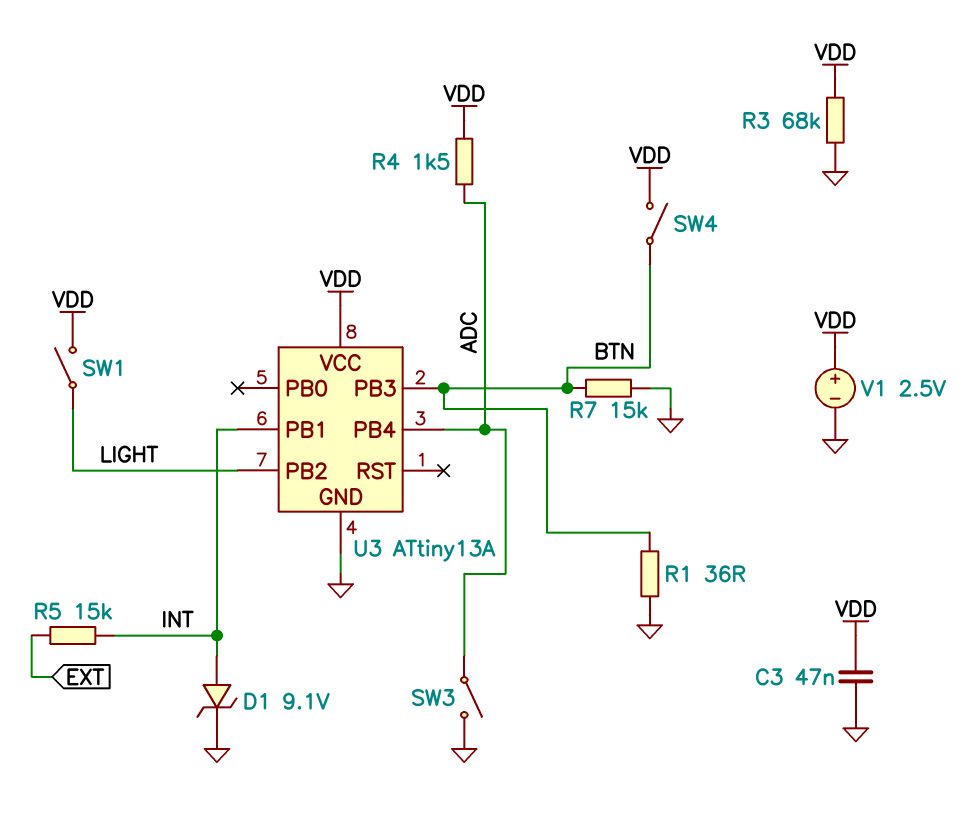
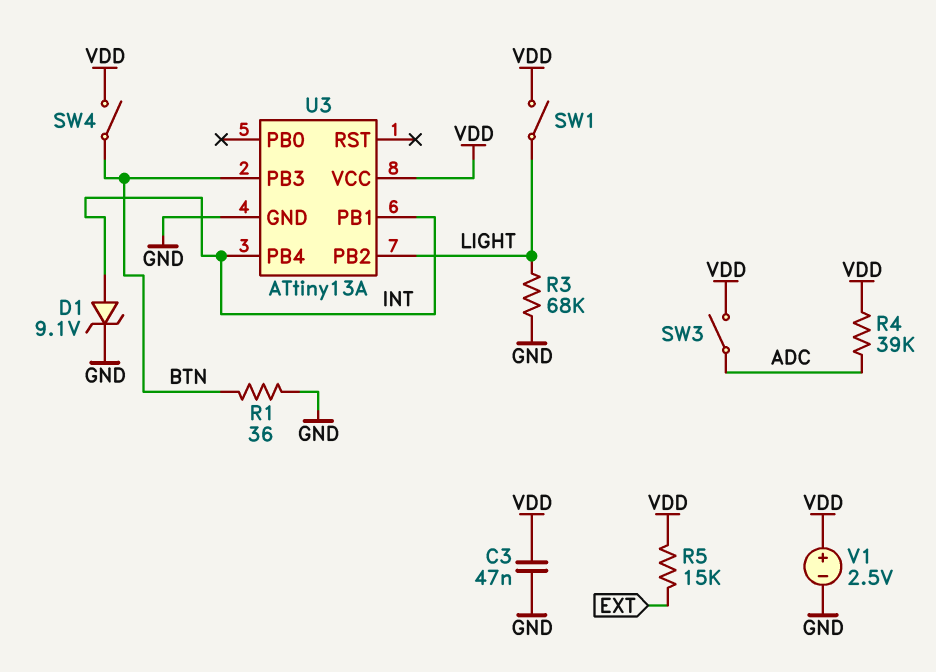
R3: 68k (GND, VDD) -> 68k (GND, LIGHT)
R4: 1.5k (ADC, VDD) -> 39k (ADC, VDD)
R5: 15k (EXT, INT) -> 15k (EXT, VDD)
R7: 15k (BTN, GND) -> none
SW3: switch (ADC, GND) -> switch (ADC, VDD)
U3 pin PB4: ADC -> INT

